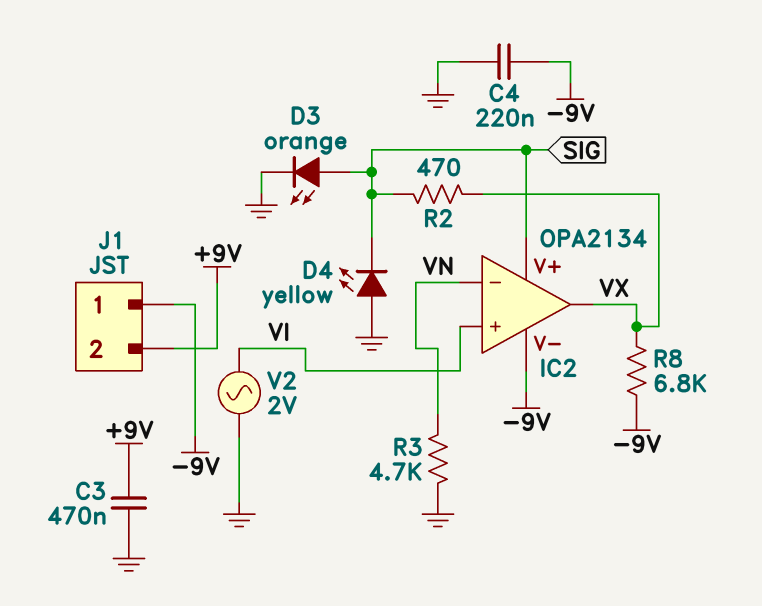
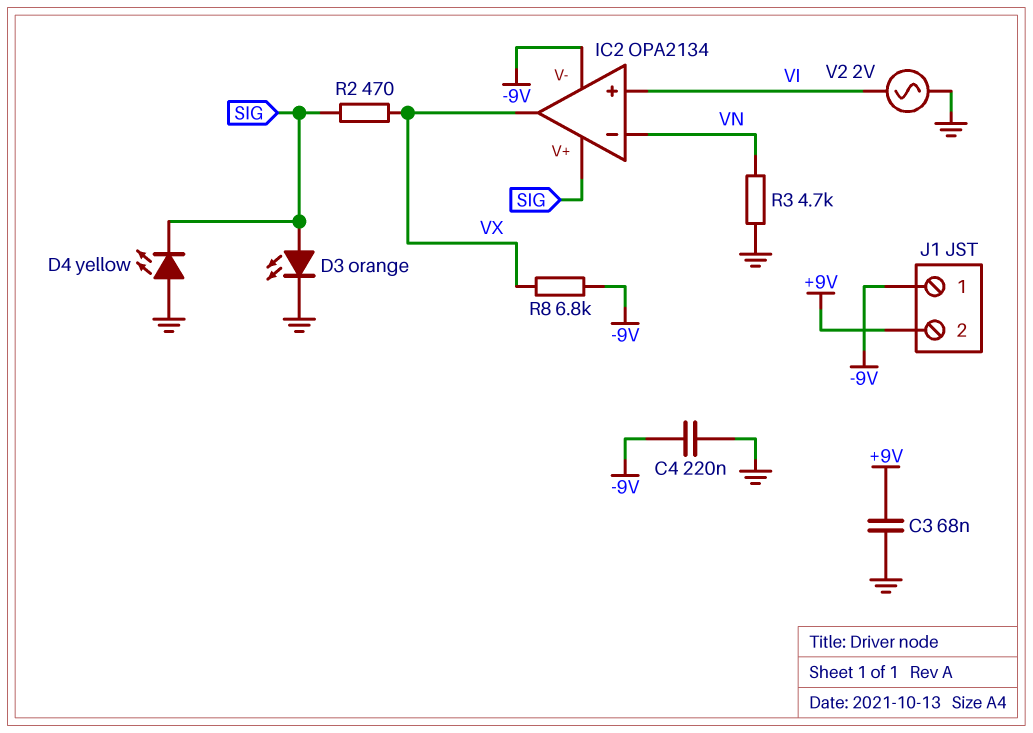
C3: 470nF (+9V, GND) -> 68nF (+9V, GND)

